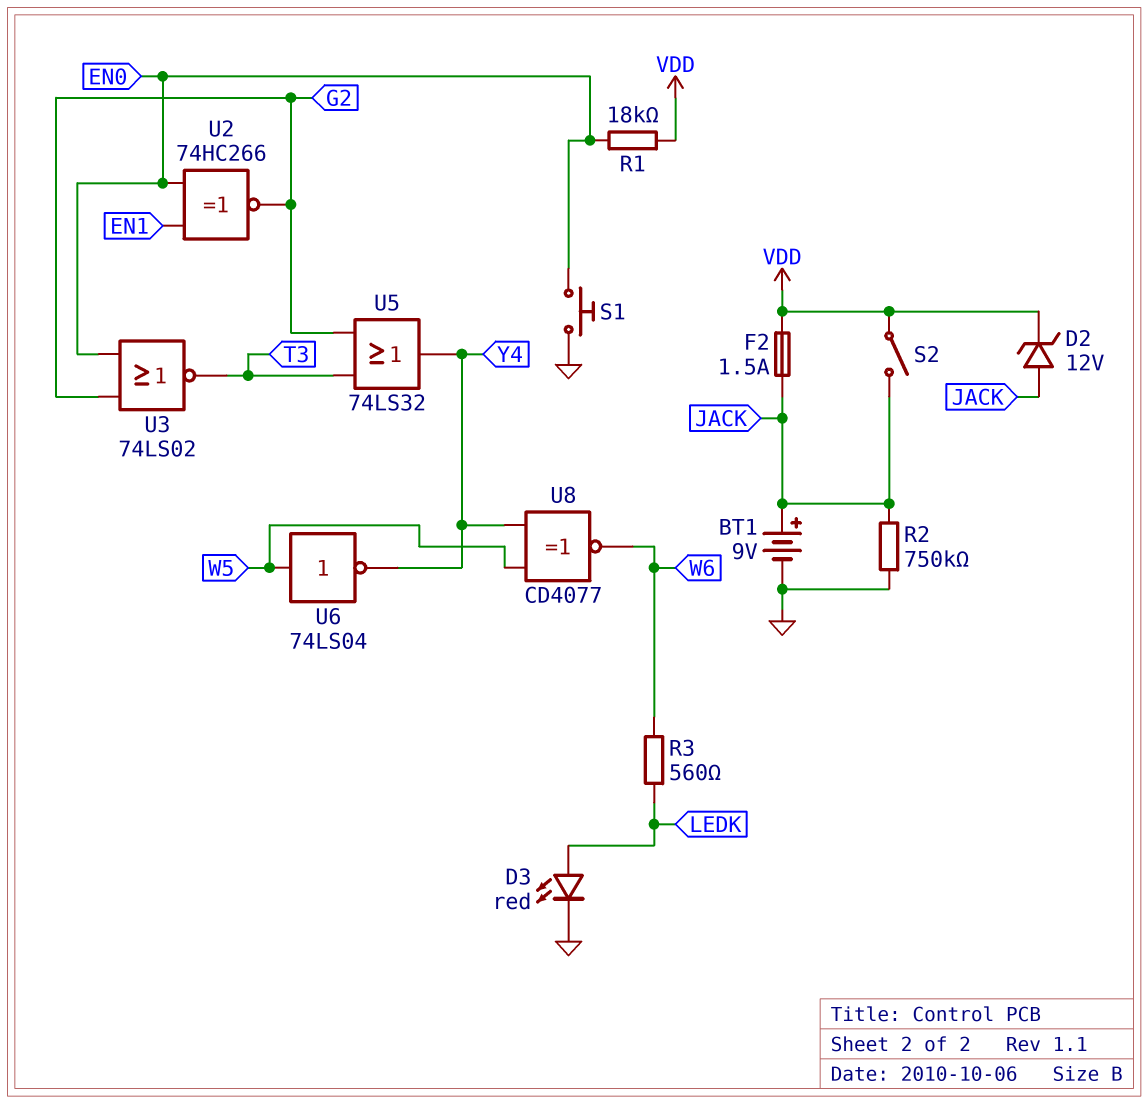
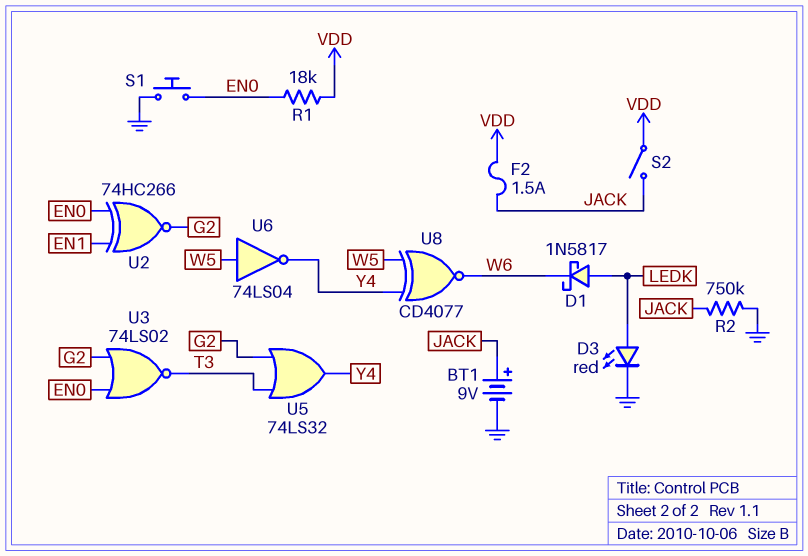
D1: none -> schottky 1N5817 (A LEDK, K W6)
D2: zener 12V (A JACK, K VDD) -> none
R3: 560 (LEDK, W6) -> none

